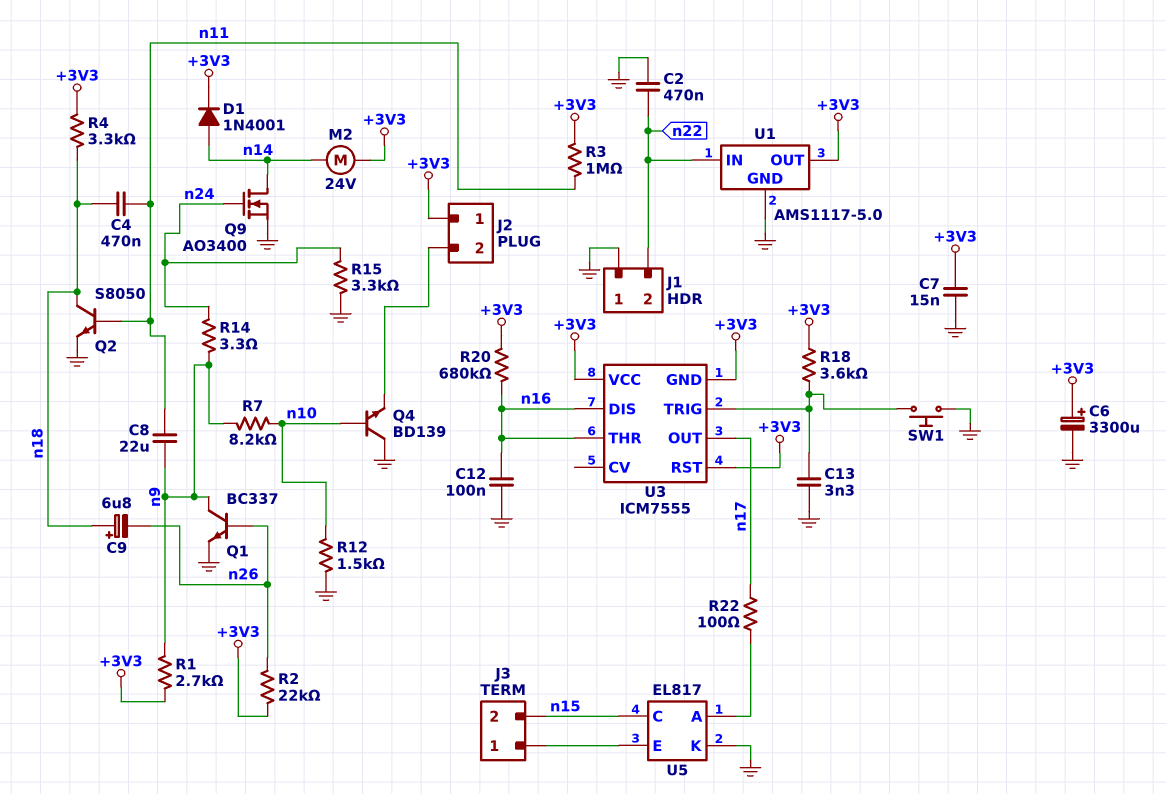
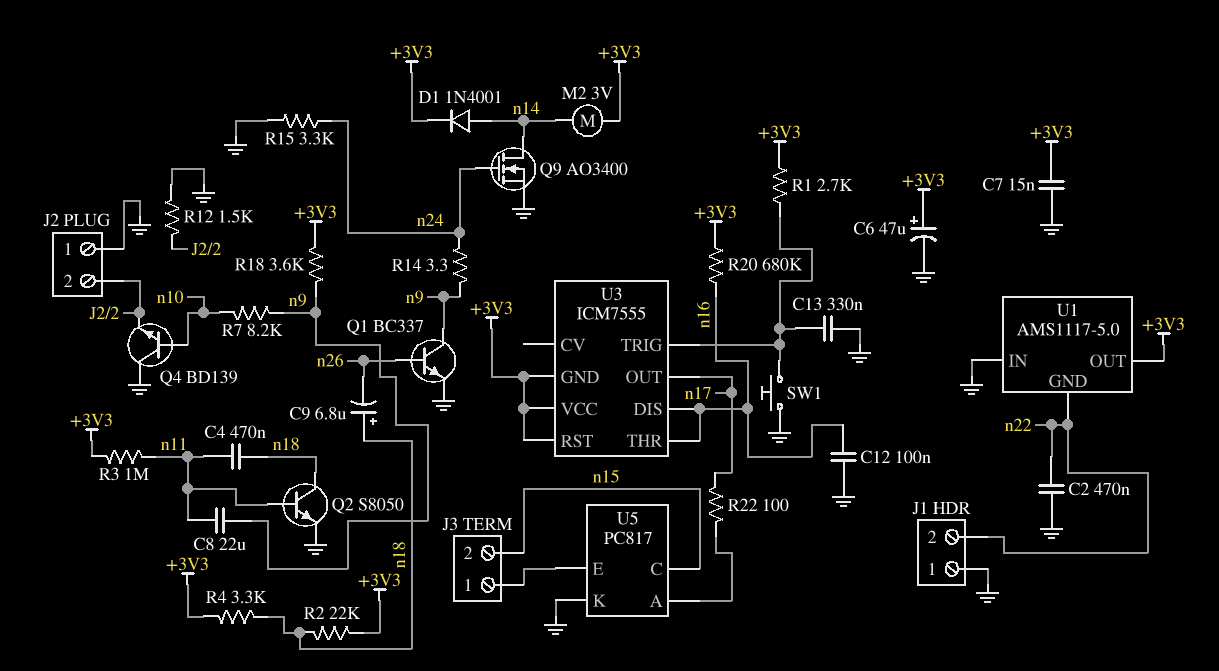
C6: 3300uF (plus +3V3, minus GND) -> 47uF (plus +3V3, minus GND)
C13: 3.3nF (GND, U3/TRIG) -> 330nF (GND, U3/TRIG)
J2 pin 1: +3V3 -> GND
M2: motor 24V (+3V3, n14) -> motor 3V (+3V3, n14)
R1: 2.7k (+3V3, n9) -> 2.7k (+3V3, U3/TRIG)
R2: 22k (+3V3, n26) -> 22k (+3V3, n18)
R12: 1.5k (GND, n10) -> 1.5k (GND, J2/2)
R18: 3.6k (+3V3, U3/TRIG) -> 3.6k (+3V3, n9)
U1 pin GND: GND -> n22
U1 pin IN: n22 -> GND
U5: EL817 -> PC817

